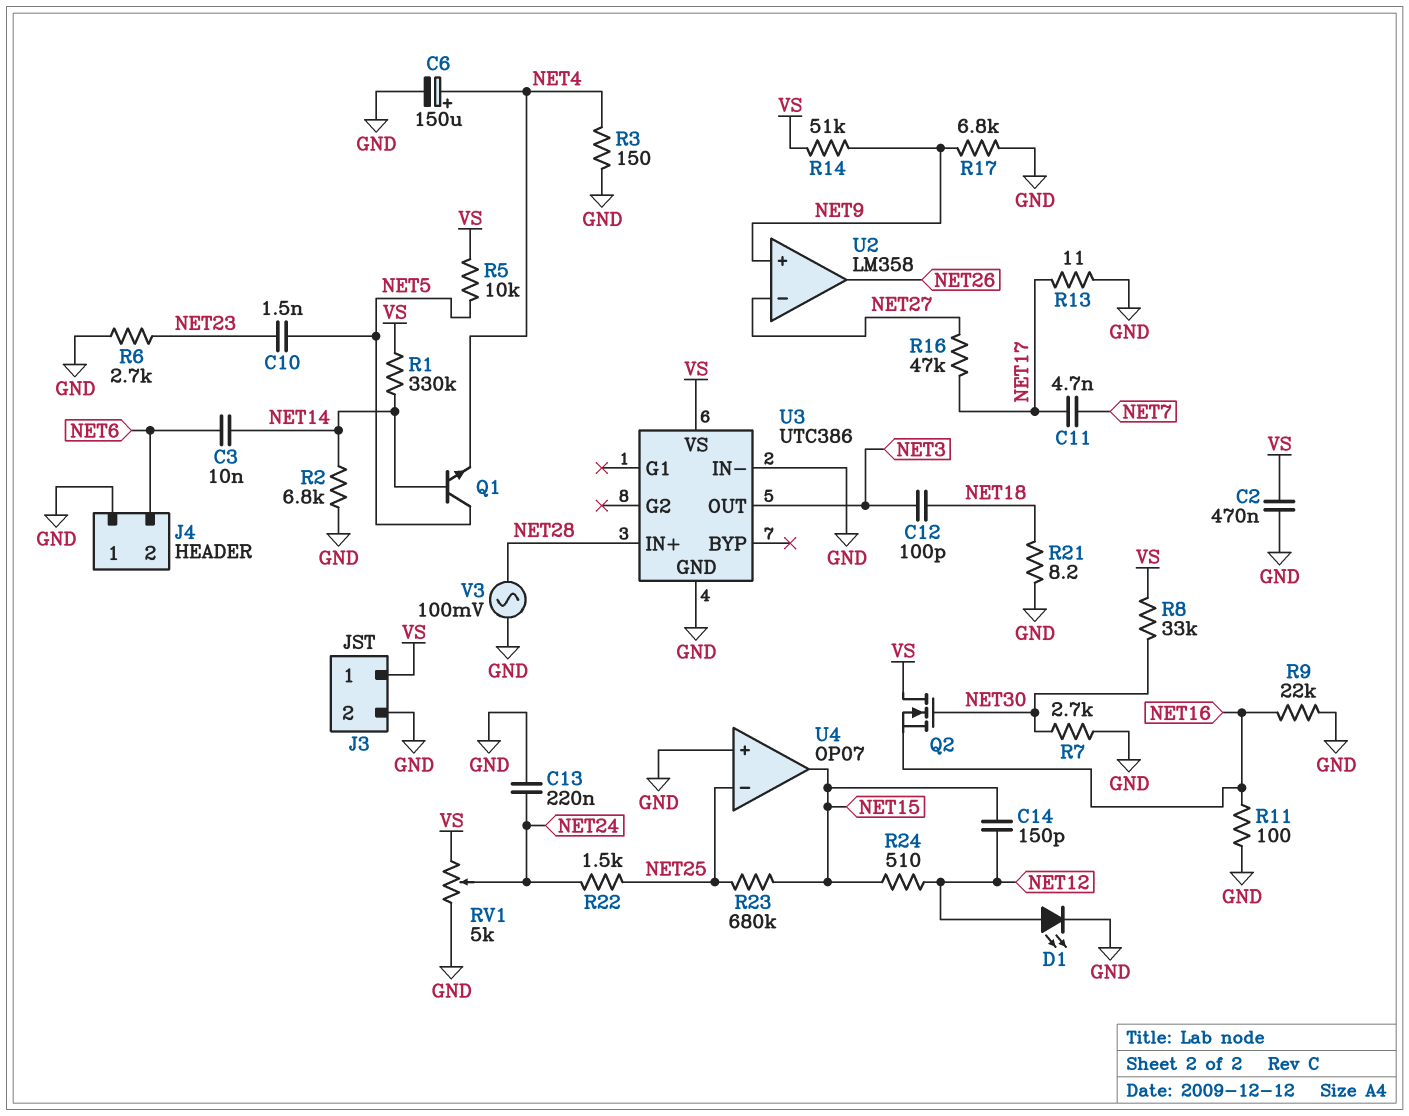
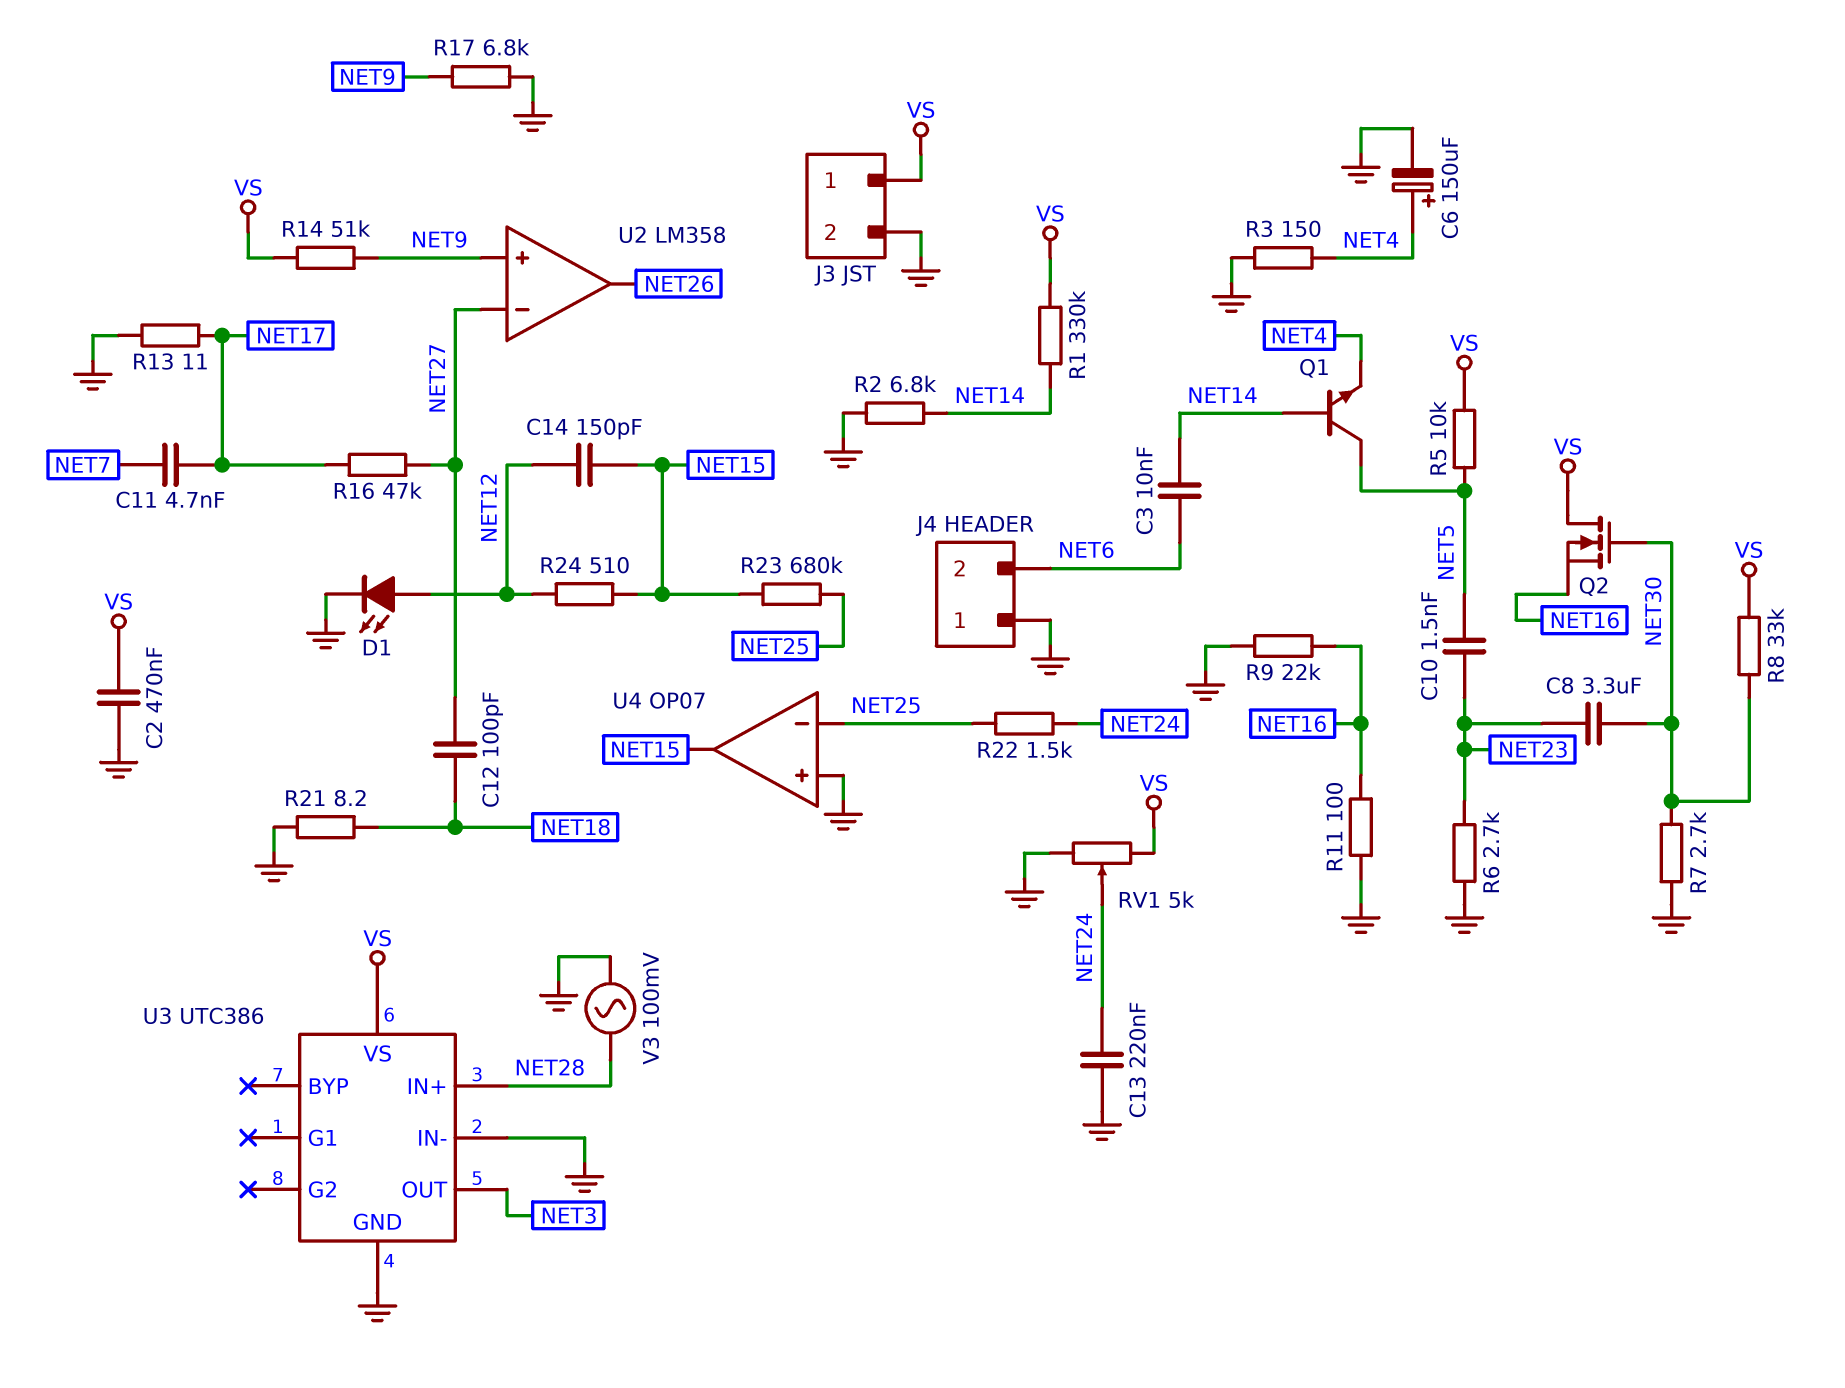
C8: none -> 3.3uF (NET23, NET30)
C12: 100pF (NET3, NET18) -> 100pF (NET18, NET27)

